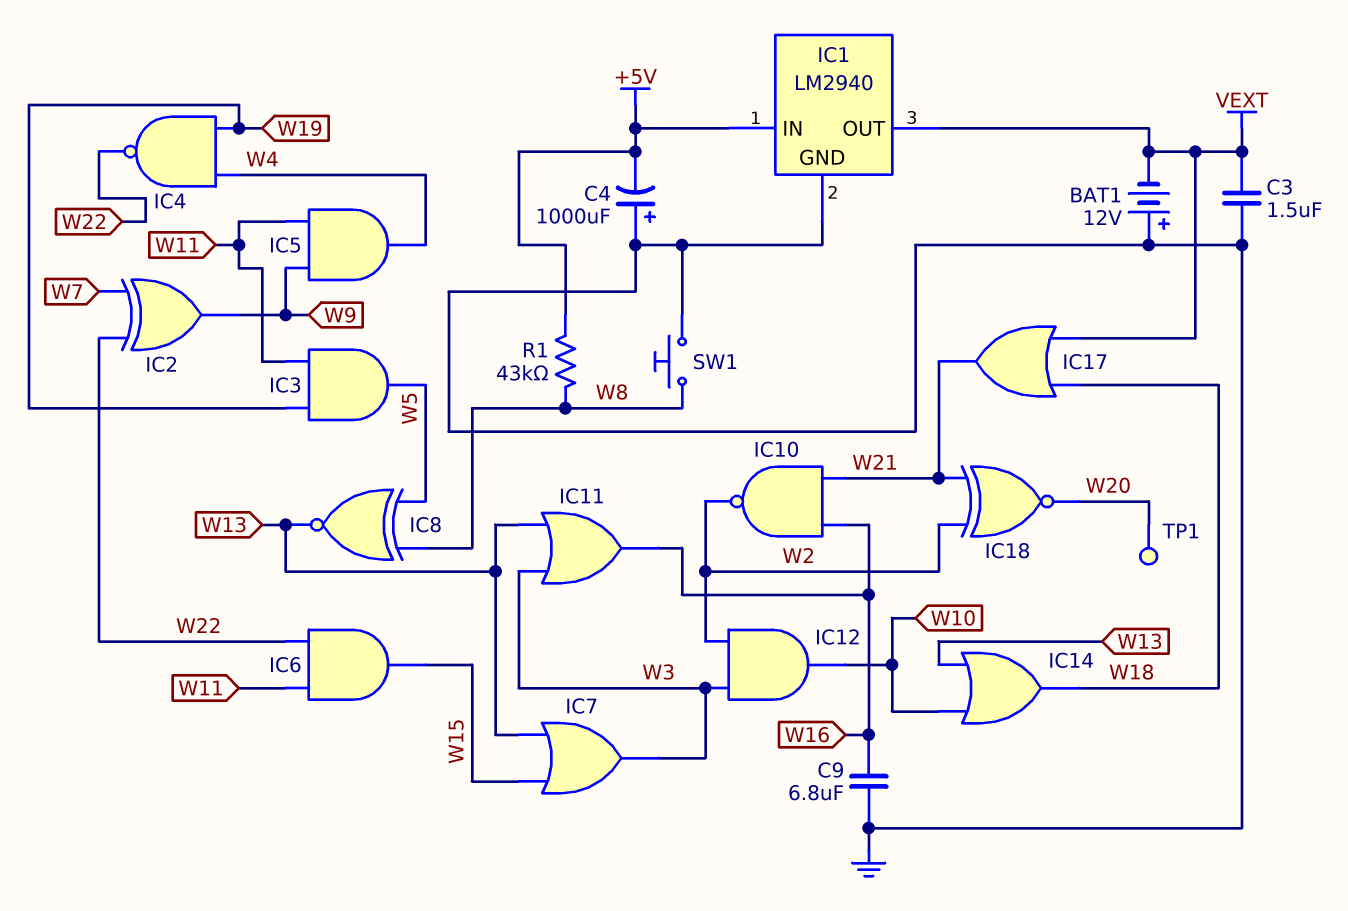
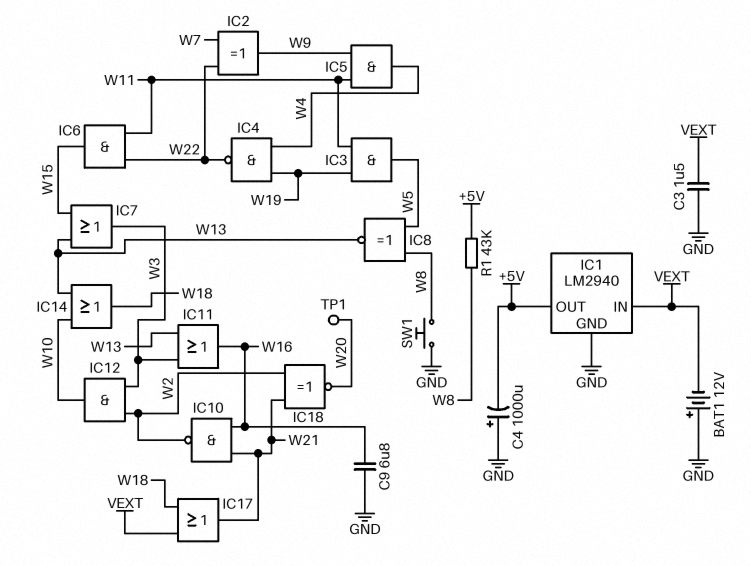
IC1 pin IN: +5V -> VEXT
IC1 pin OUT: VEXT -> +5V

